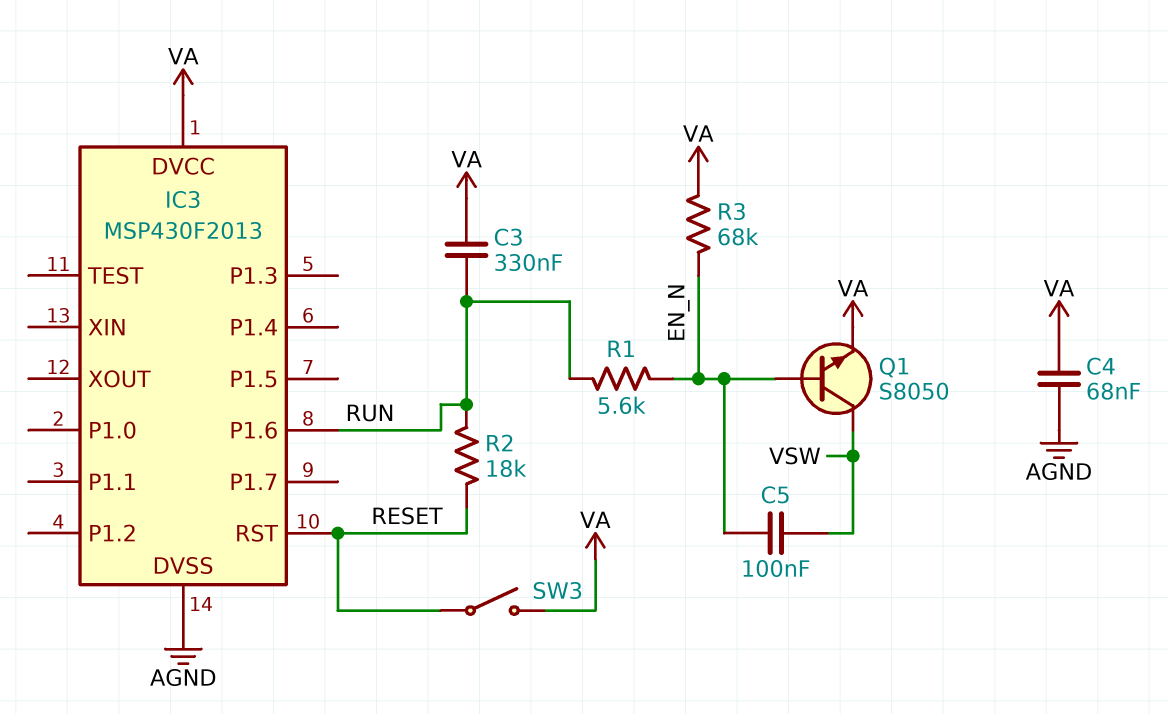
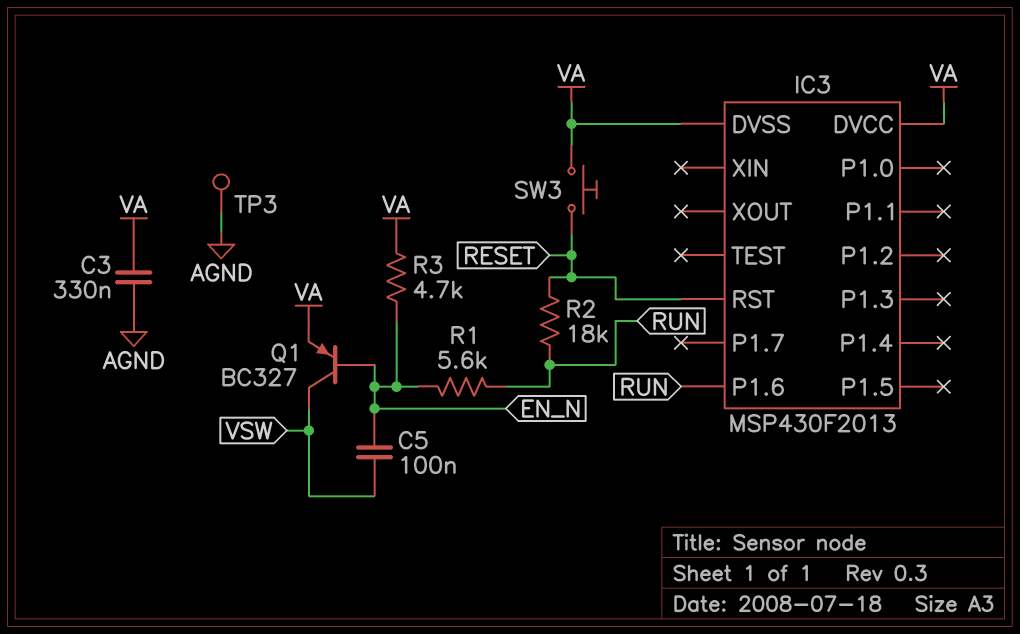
C3: 330nF (RUN, VA) -> 330nF (AGND, VA)
C4: 68nF (AGND, VA) -> none
IC3 pin DVSS: AGND -> VA
Q1: NPN S8050 (B EN_N, C VSW, E VA) -> PNP BC327 (B EN_N, C VSW, E VA)
R3: 68k (EN_N, VA) -> 4.7k (EN_N, VA)
SW3: switch (RESET, VA) -> button (RESET, VA)
TP3: none -> test point (AGND)

